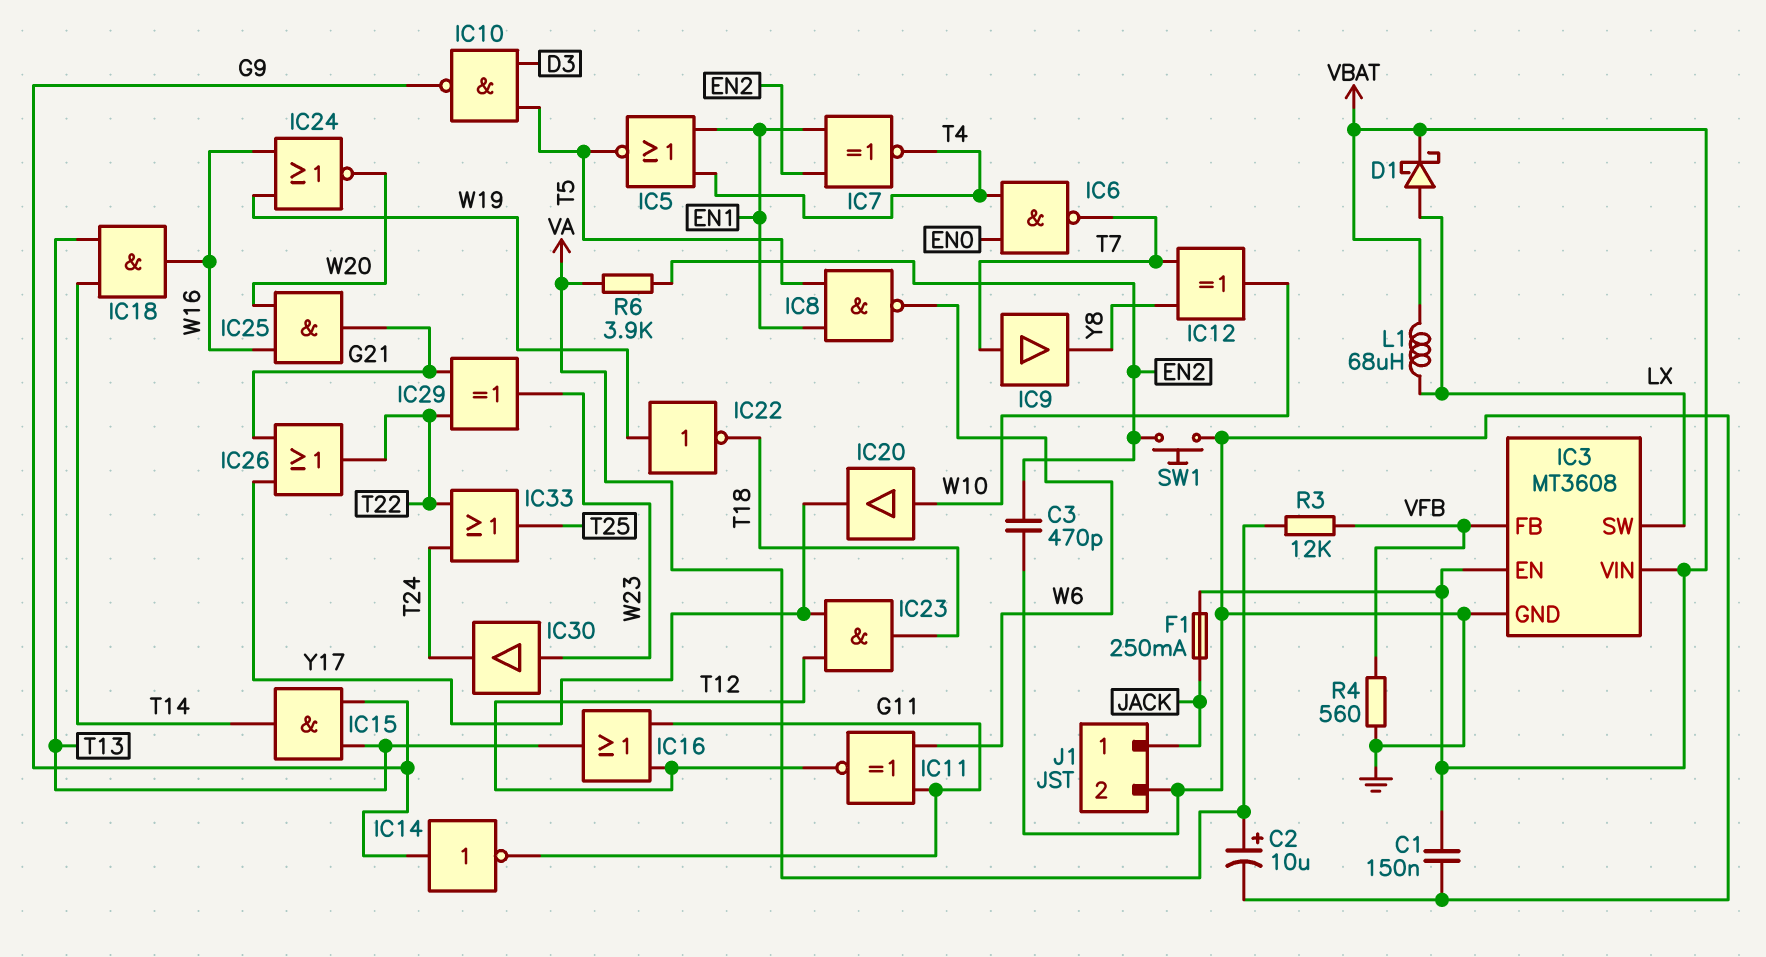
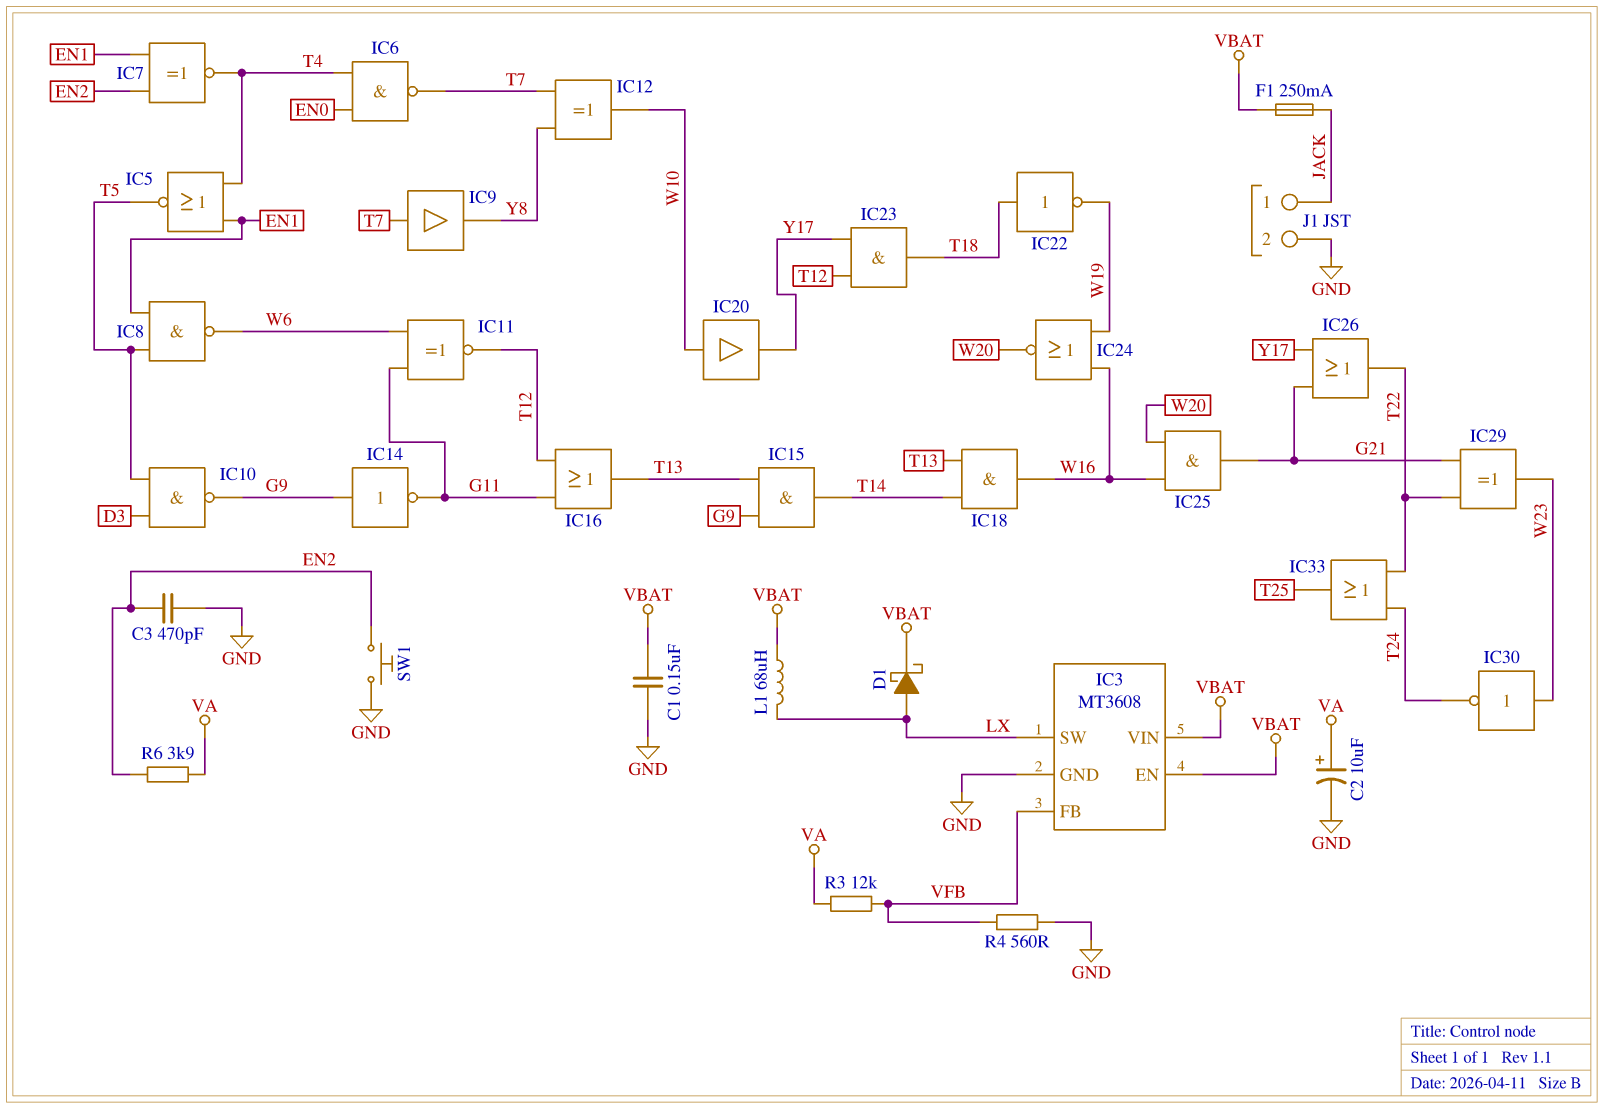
IC22: NOT (in W19, out T18) -> NOT (in T18, out W19)
IC30: buffer (in W23, out T24) -> NOT (in W23, out T24)

